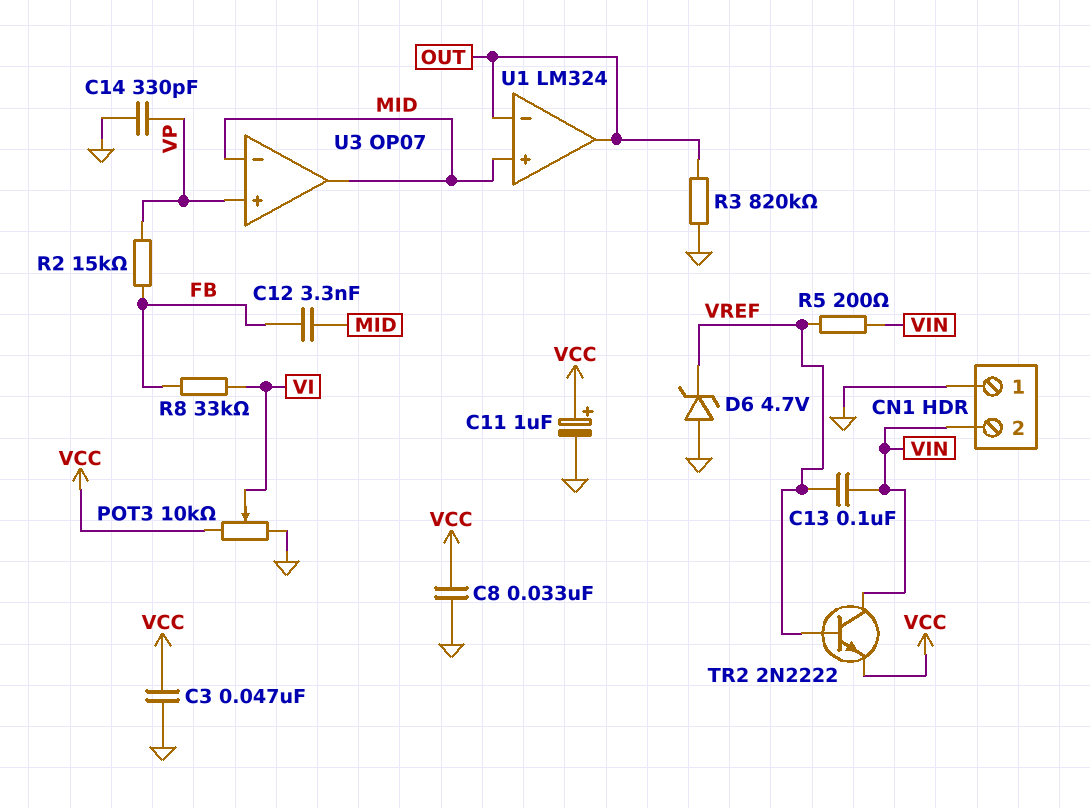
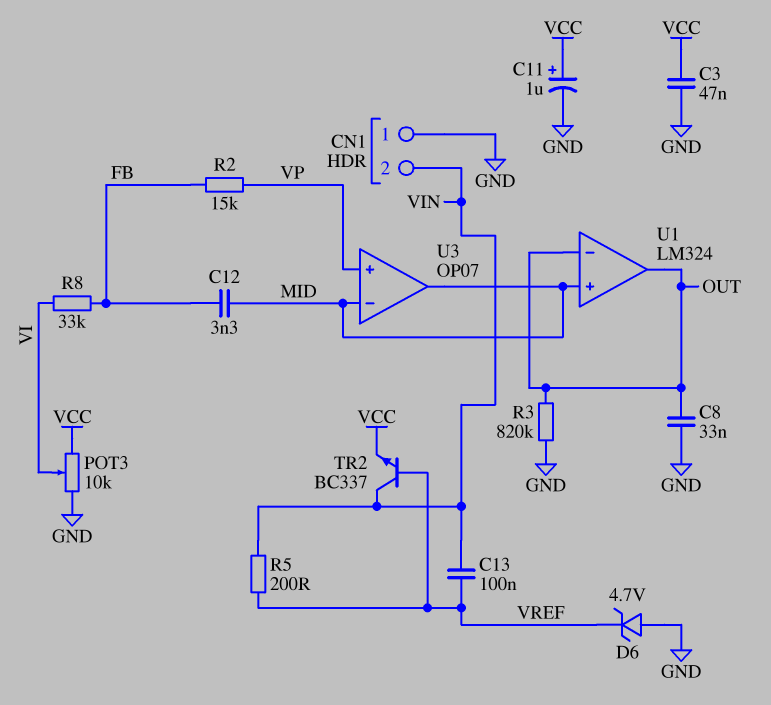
C8: 33nF (GND, VCC) -> 33nF (GND, OUT)
C14: 330pF (GND, VP) -> none
TR2: NPN 2N2222 (B VREF, C VIN, E VCC) -> NPN BC337 (B VREF, C VIN, E VCC)

